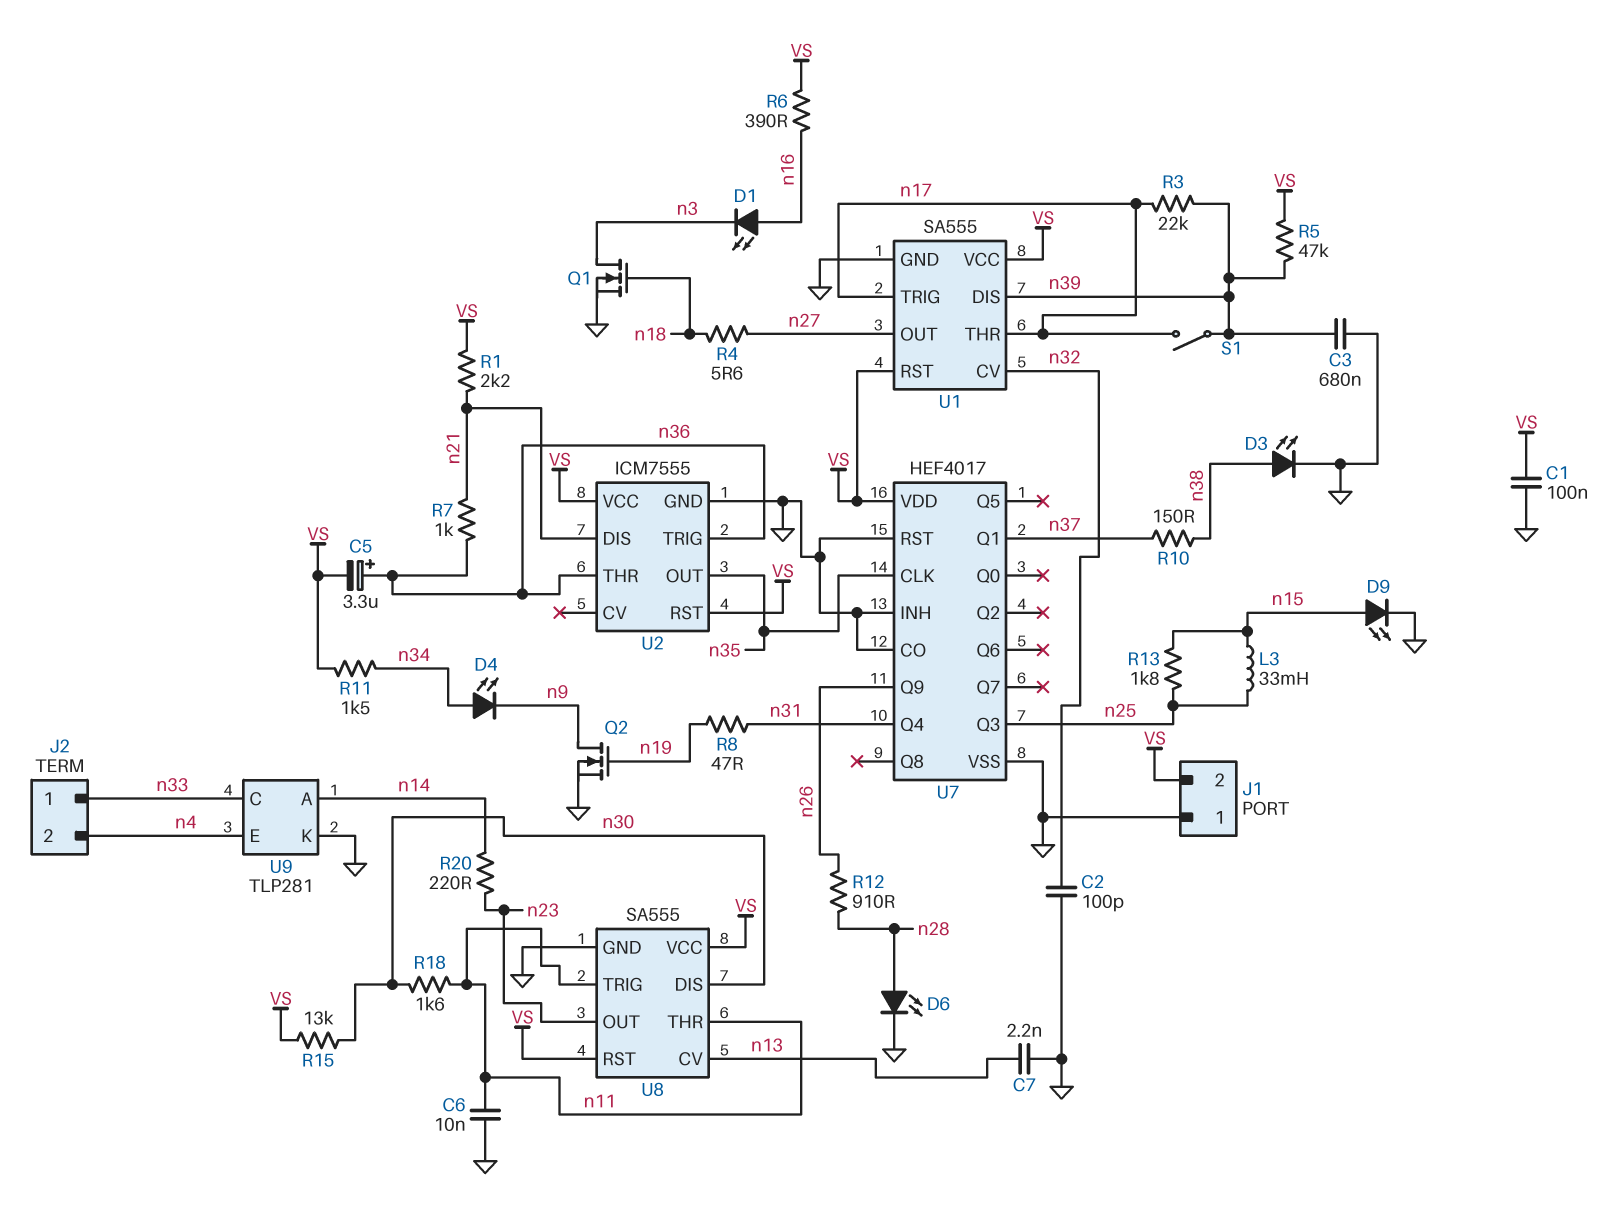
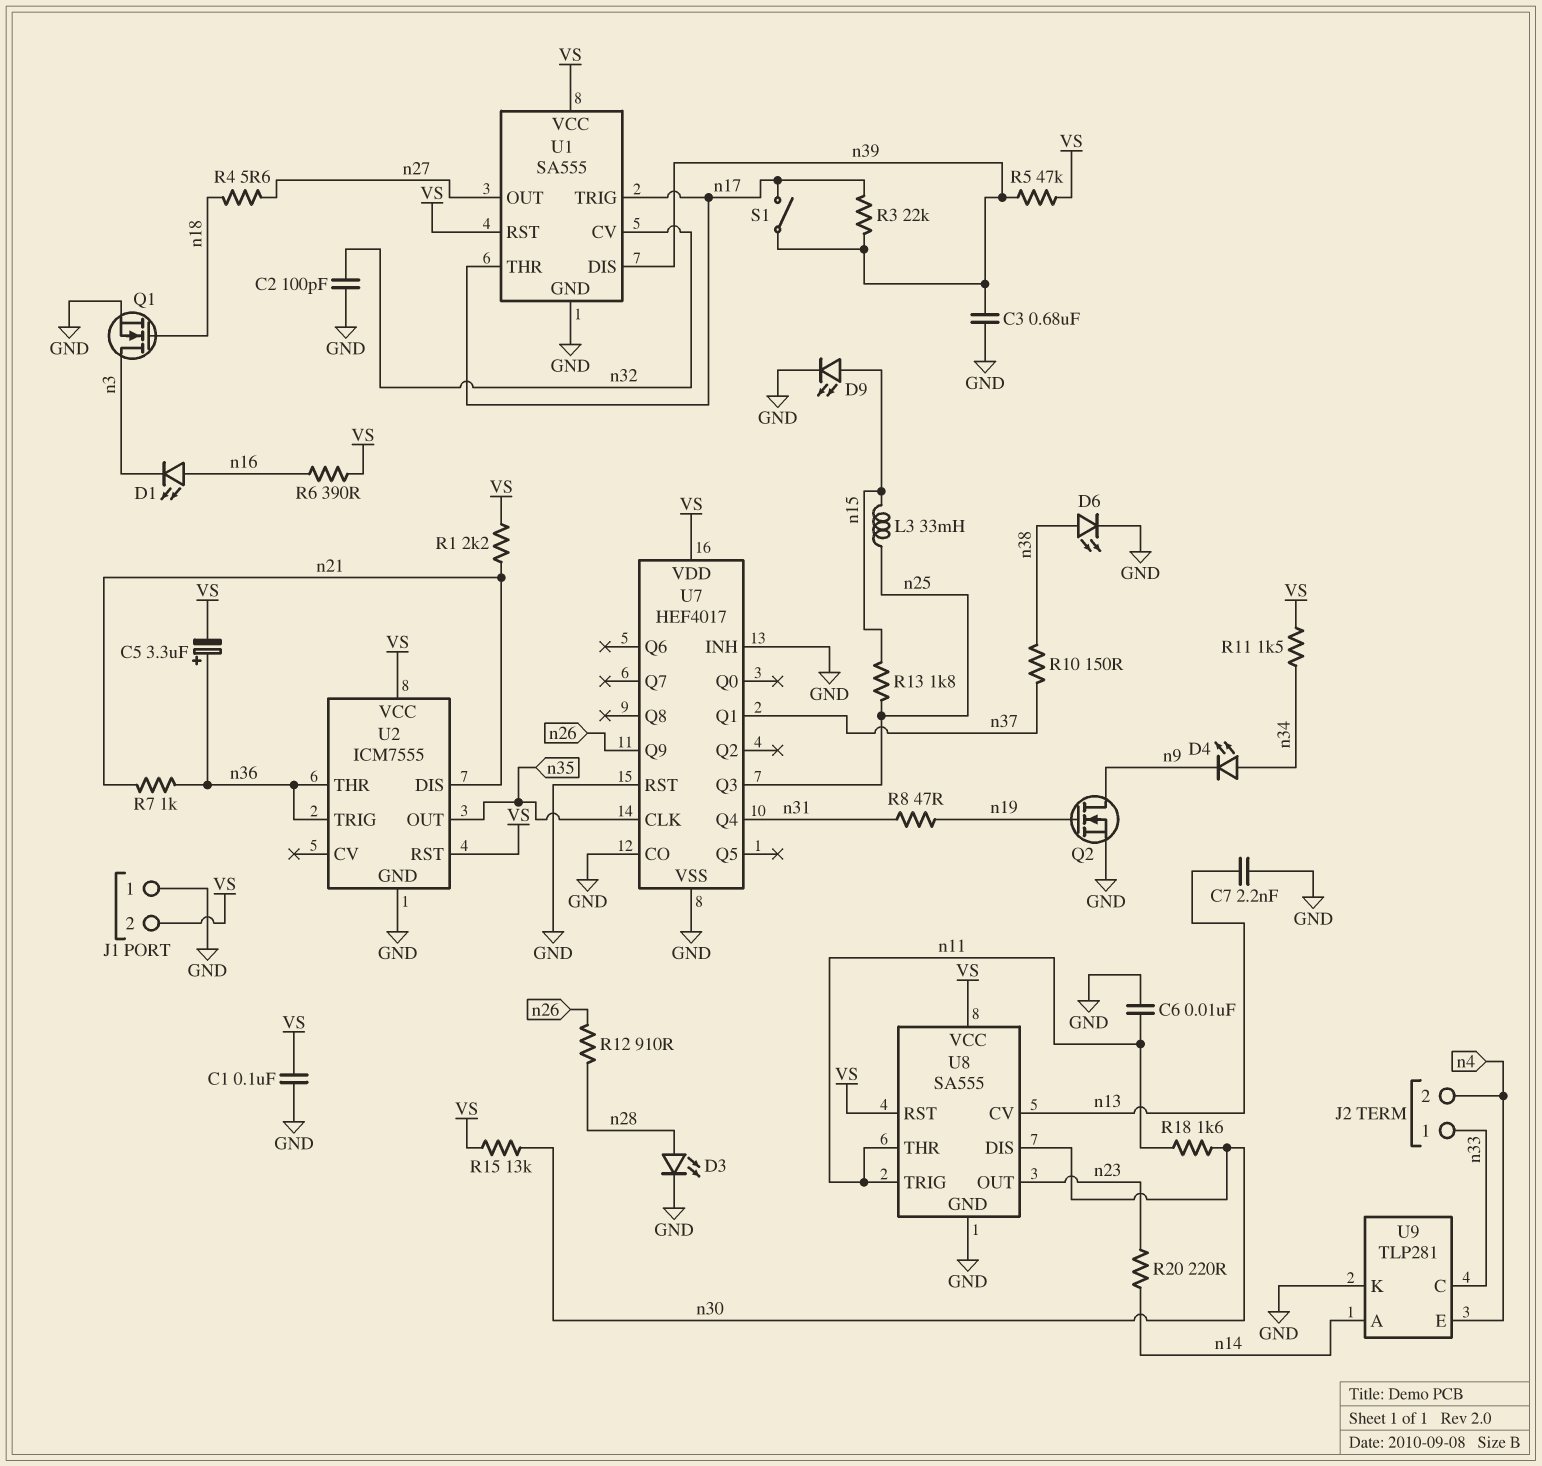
D3: LED (A n38, K GND) -> LED (A n28, K GND)
D6: LED (A n28, K GND) -> LED (A n38, K GND)

